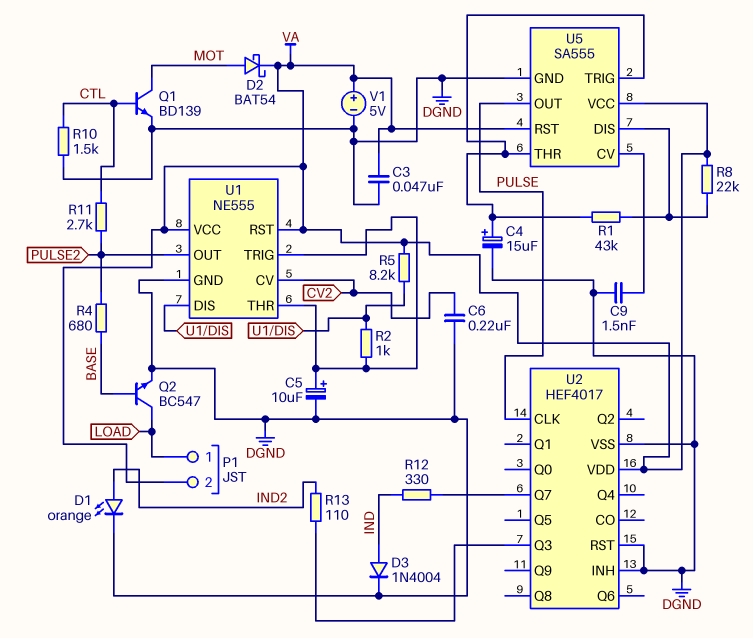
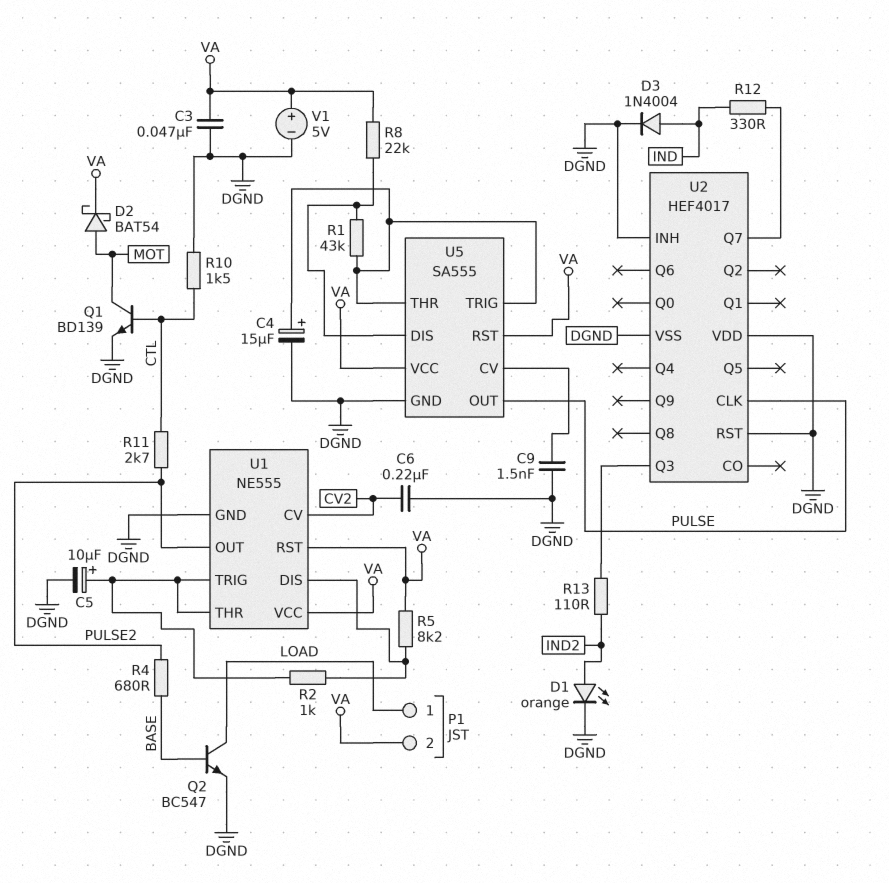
U2 pin VDD: VA -> DGND

